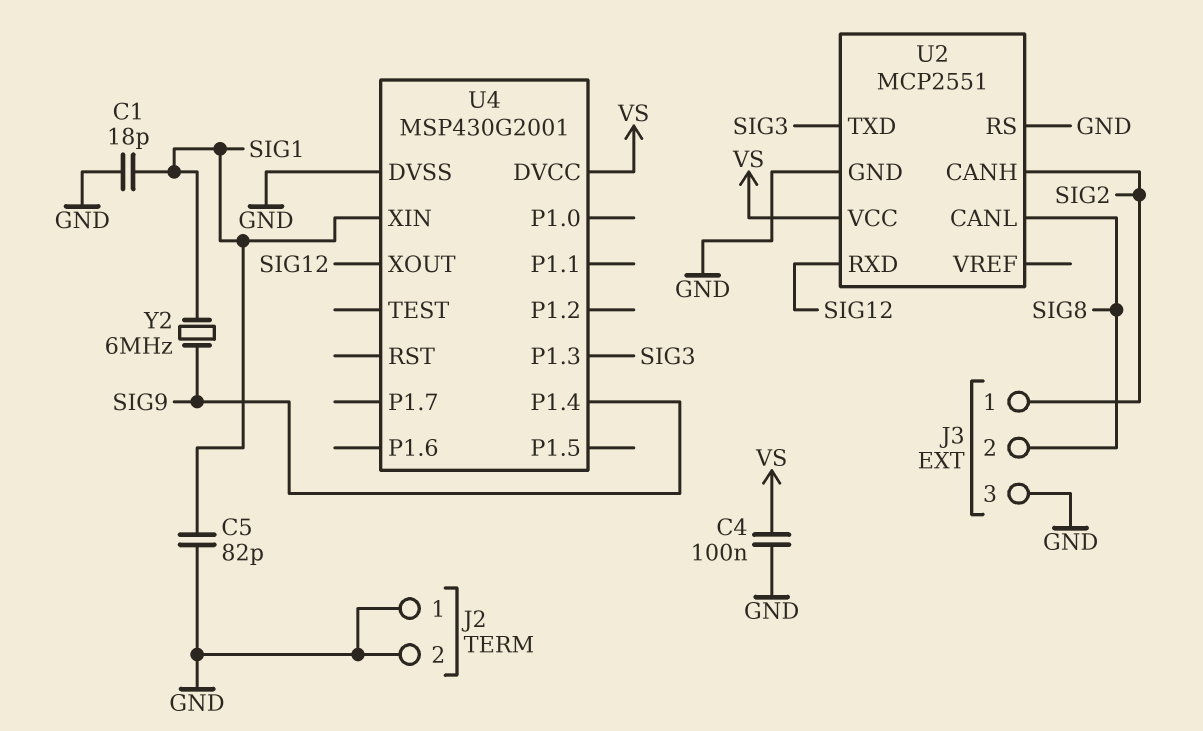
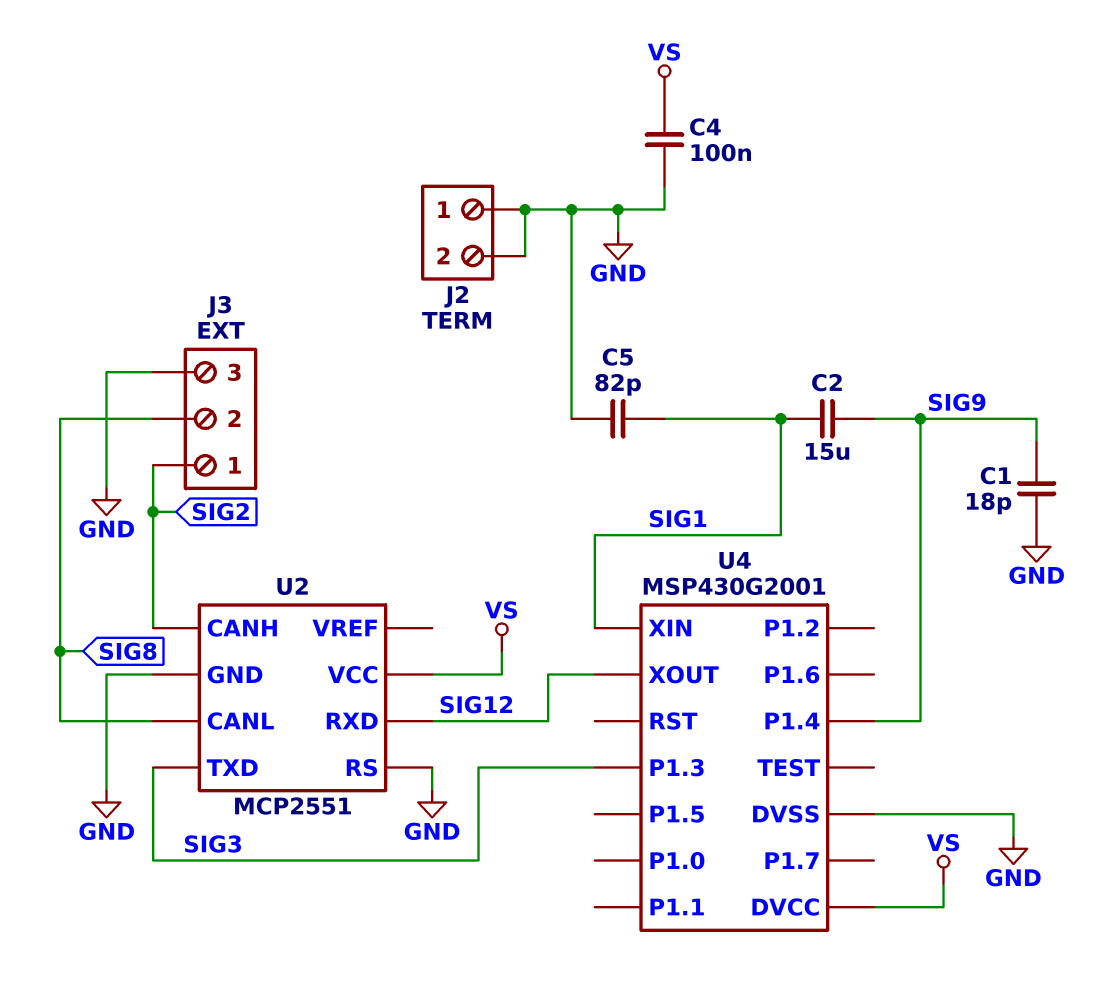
C1: 18pF (GND, SIG1) -> 18pF (GND, SIG9)
C2: none -> 15uF (SIG1, SIG9)
Y2: 6MHz (SIG1, SIG9) -> none

